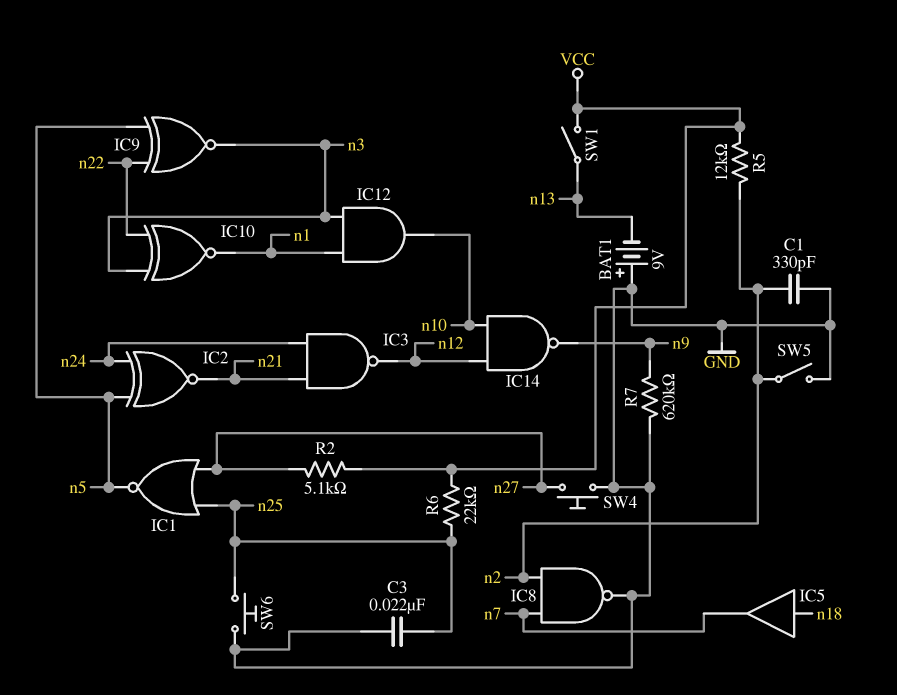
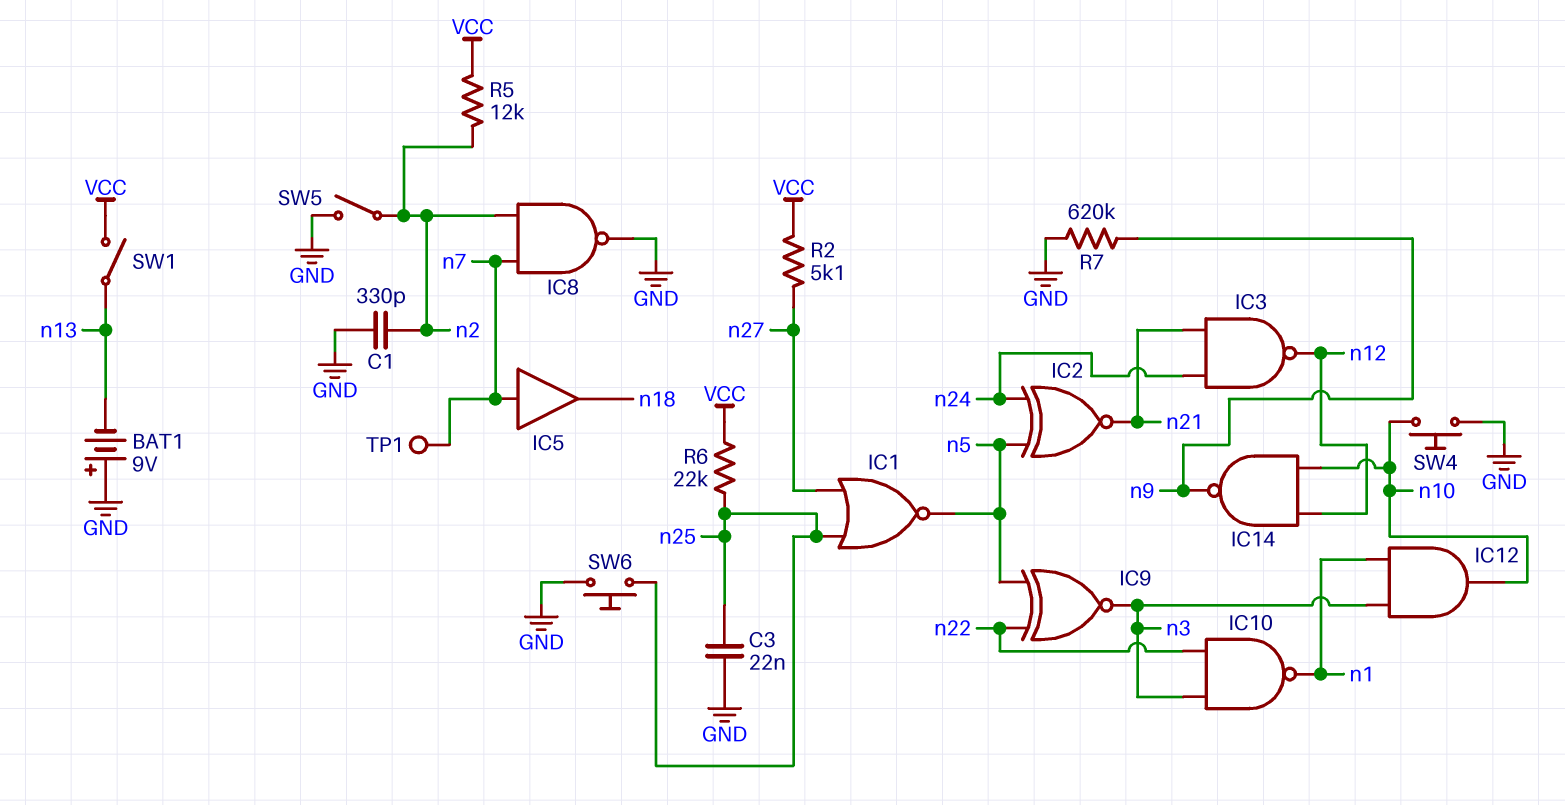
IC5: buffer (in n18, out n7) -> buffer (in n7, out n18)
IC10: XNOR (in n3, in n22, out n1) -> NAND (in n3, in n22, out n1)
SW4: button (GND, n27) -> button (GND, n10)
TP1: none -> test point (n7)

